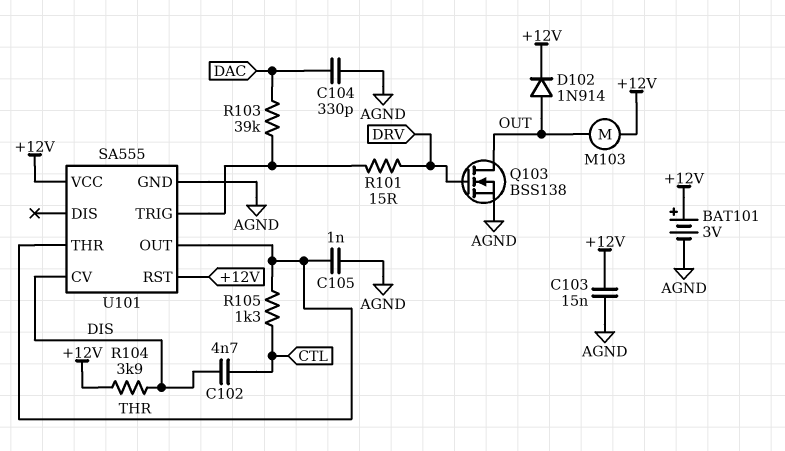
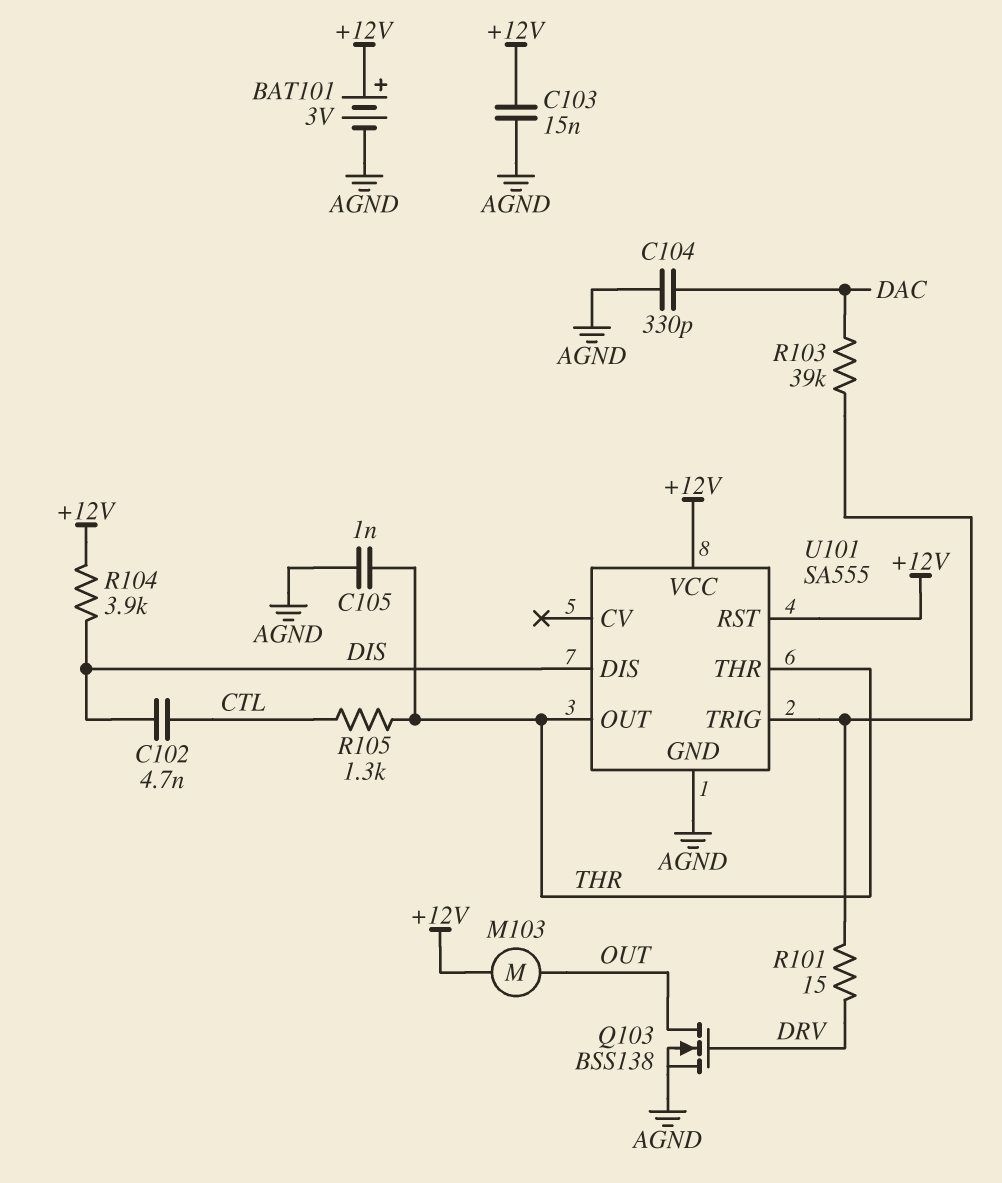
D102: diode 1N914 (A OUT, K +12V) -> none
U101 pin CV: DIS -> none
U101 pin DIS: none -> DIS

